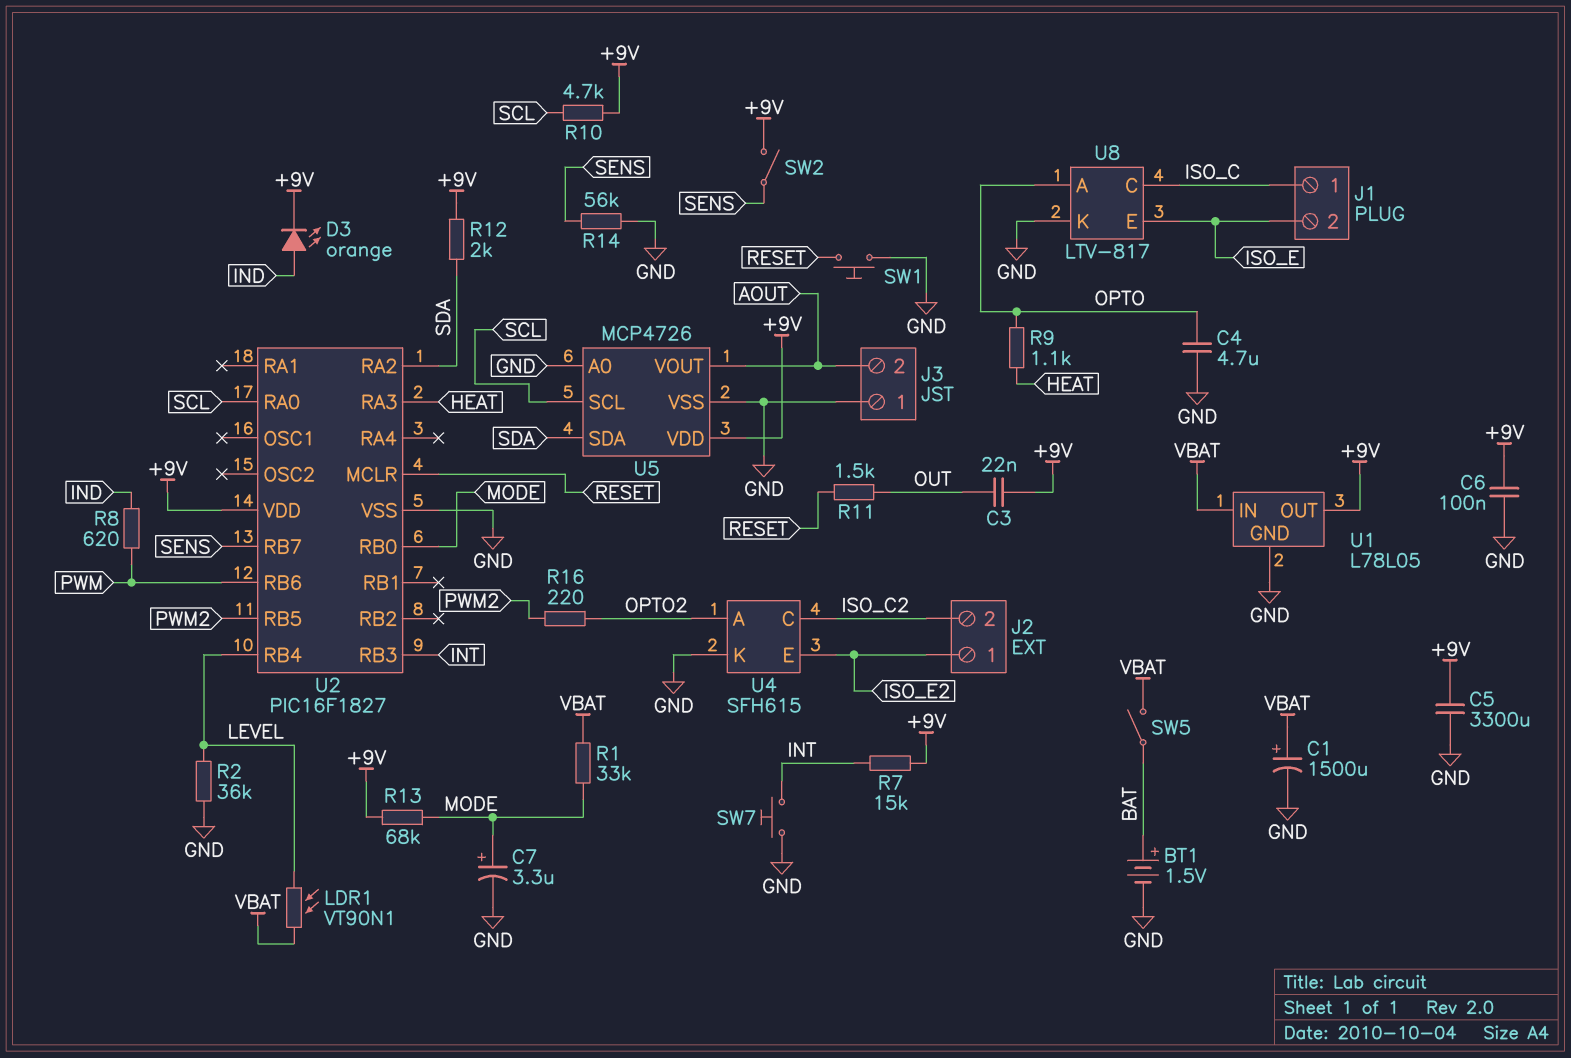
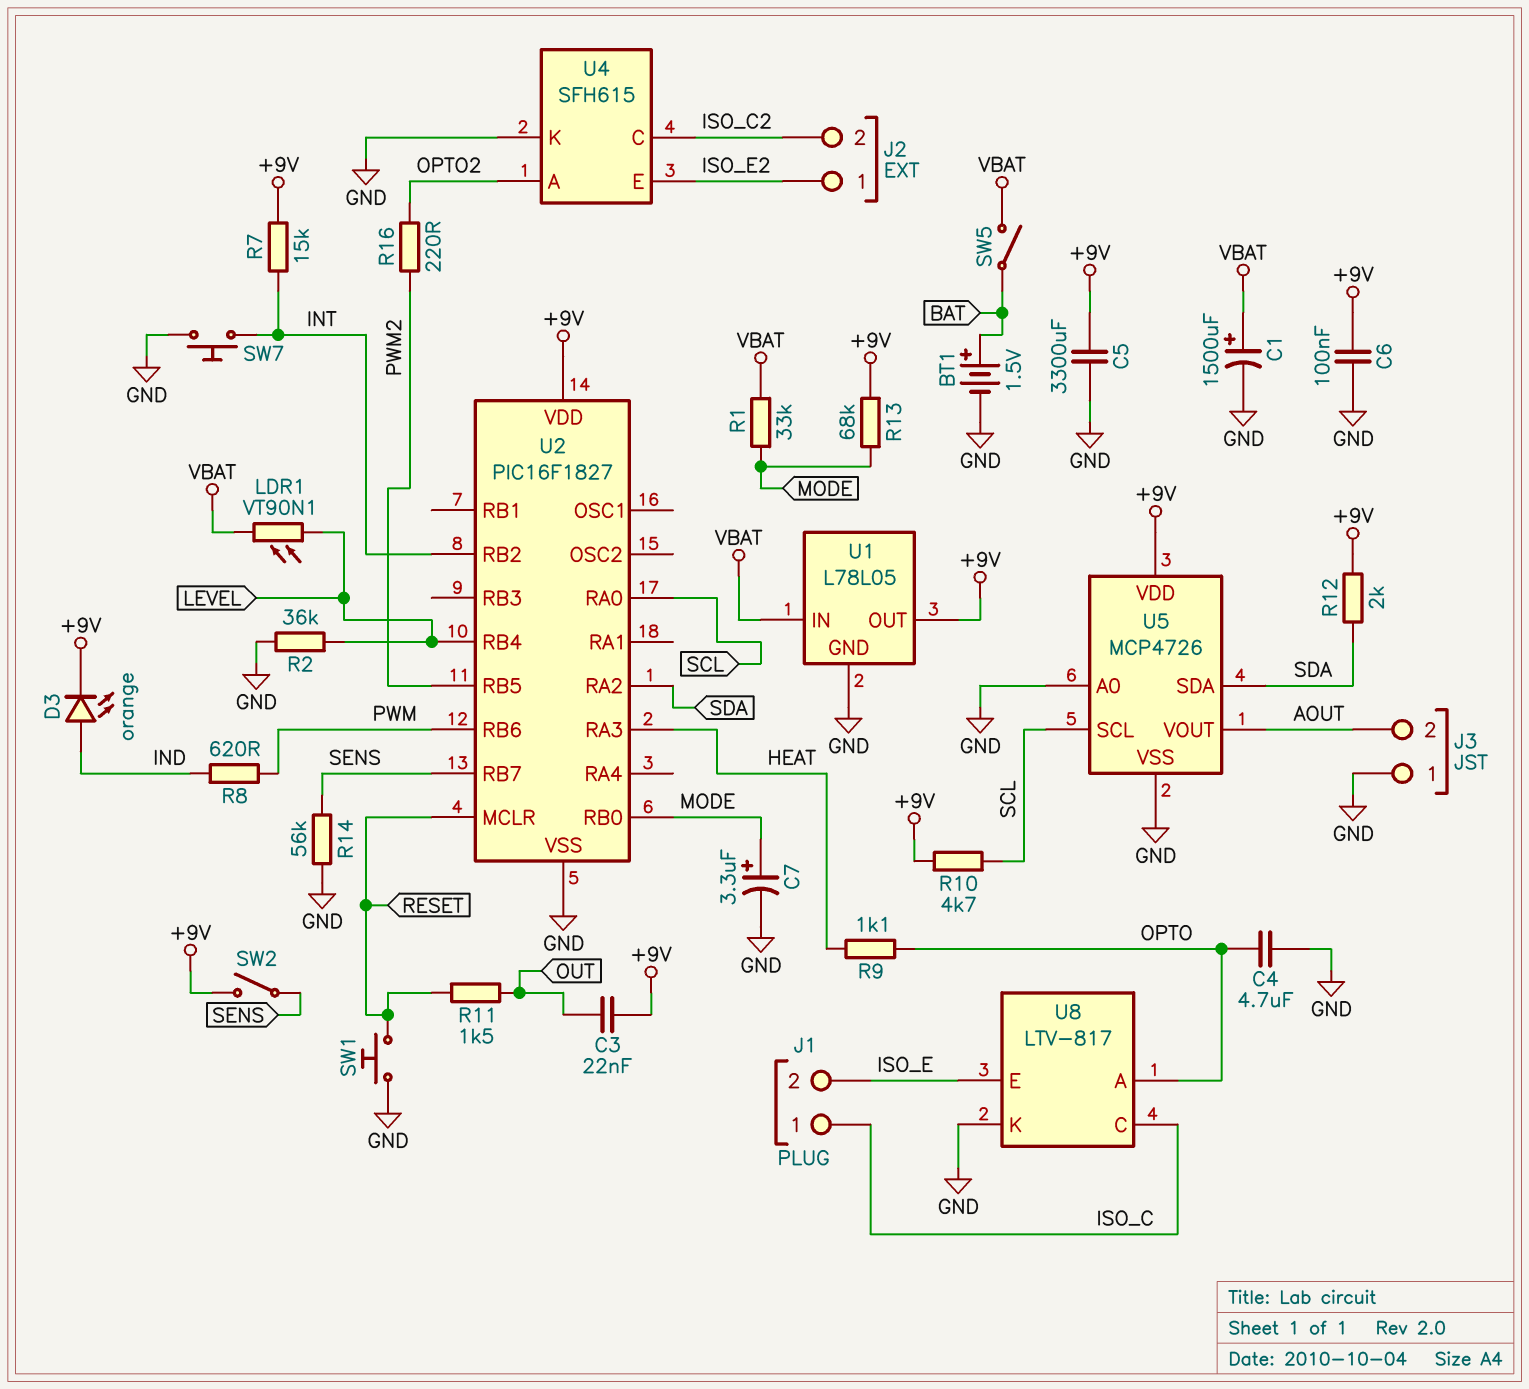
U2 pin RB2: none -> INT
U2 pin RB3: INT -> none

